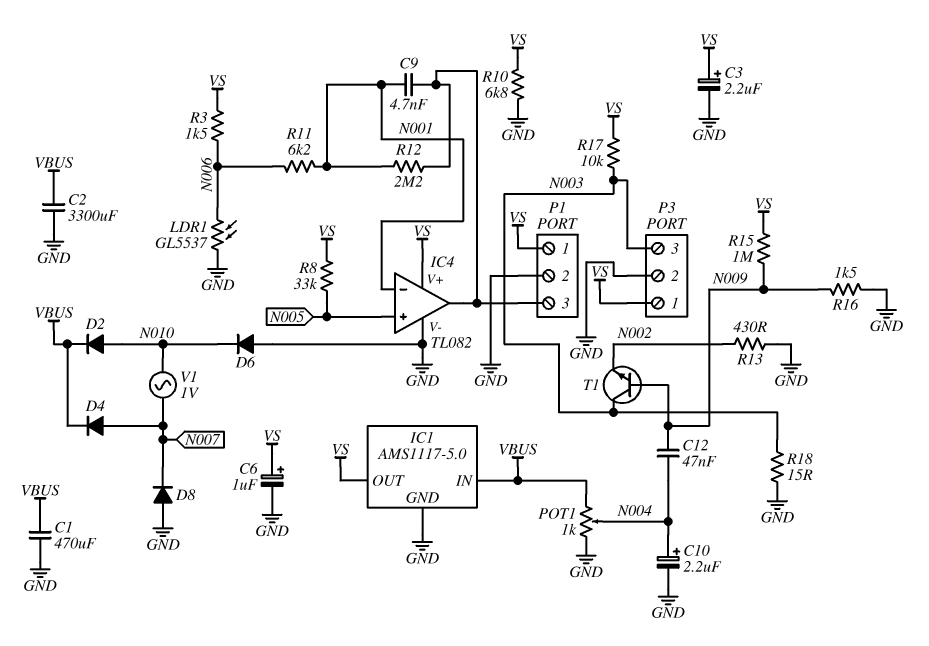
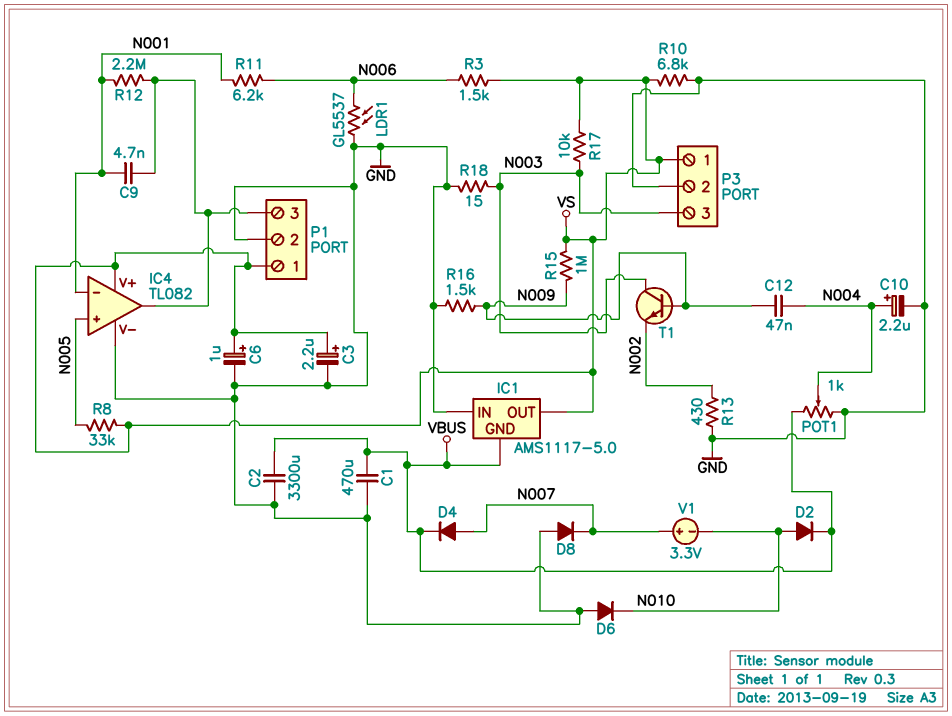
IC1 pin GND: GND -> VBUS
IC1 pin IN: VBUS -> GND
V1: AC 1V (N007, N010) -> 3.3V (plus N007, minus N010)

